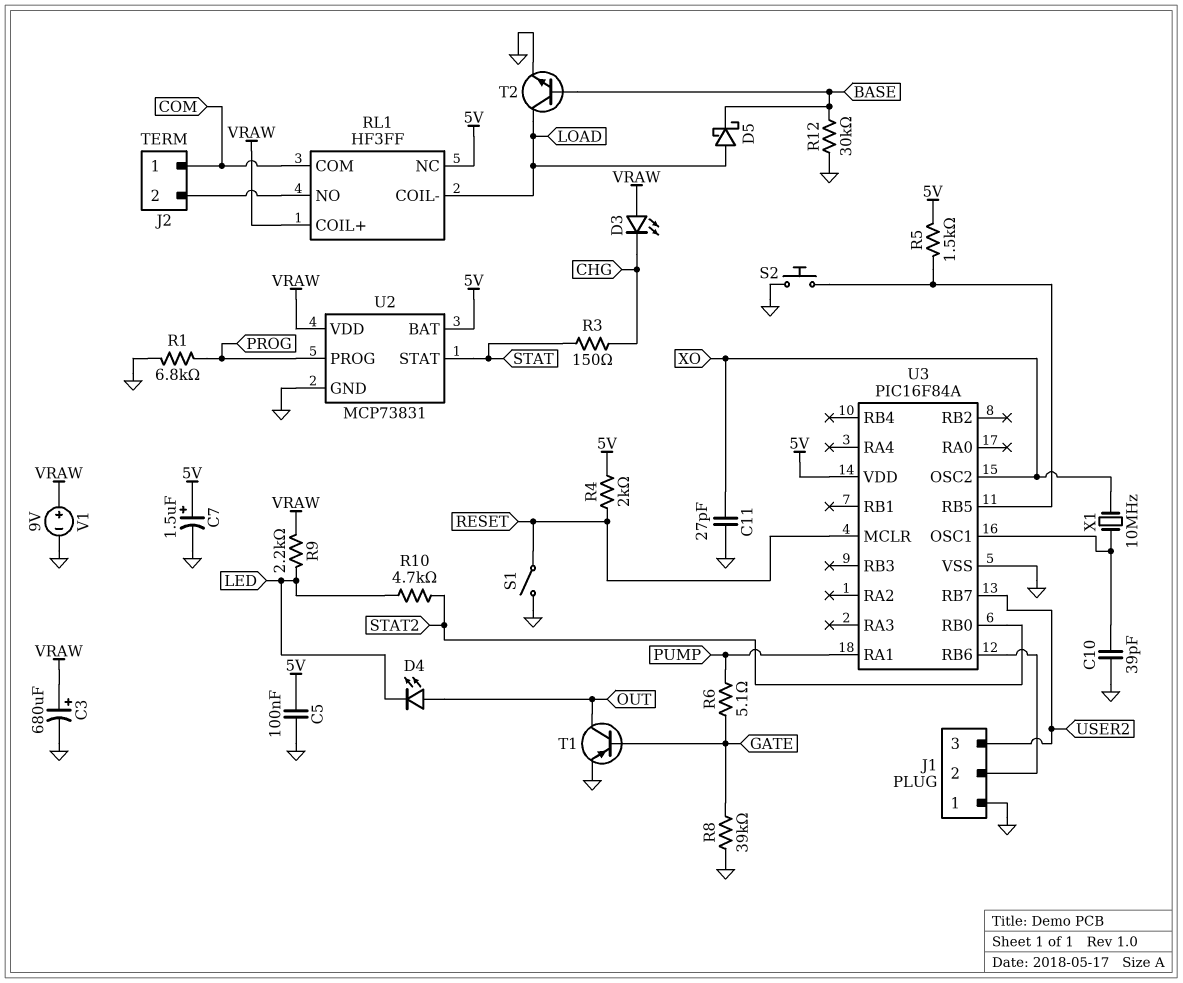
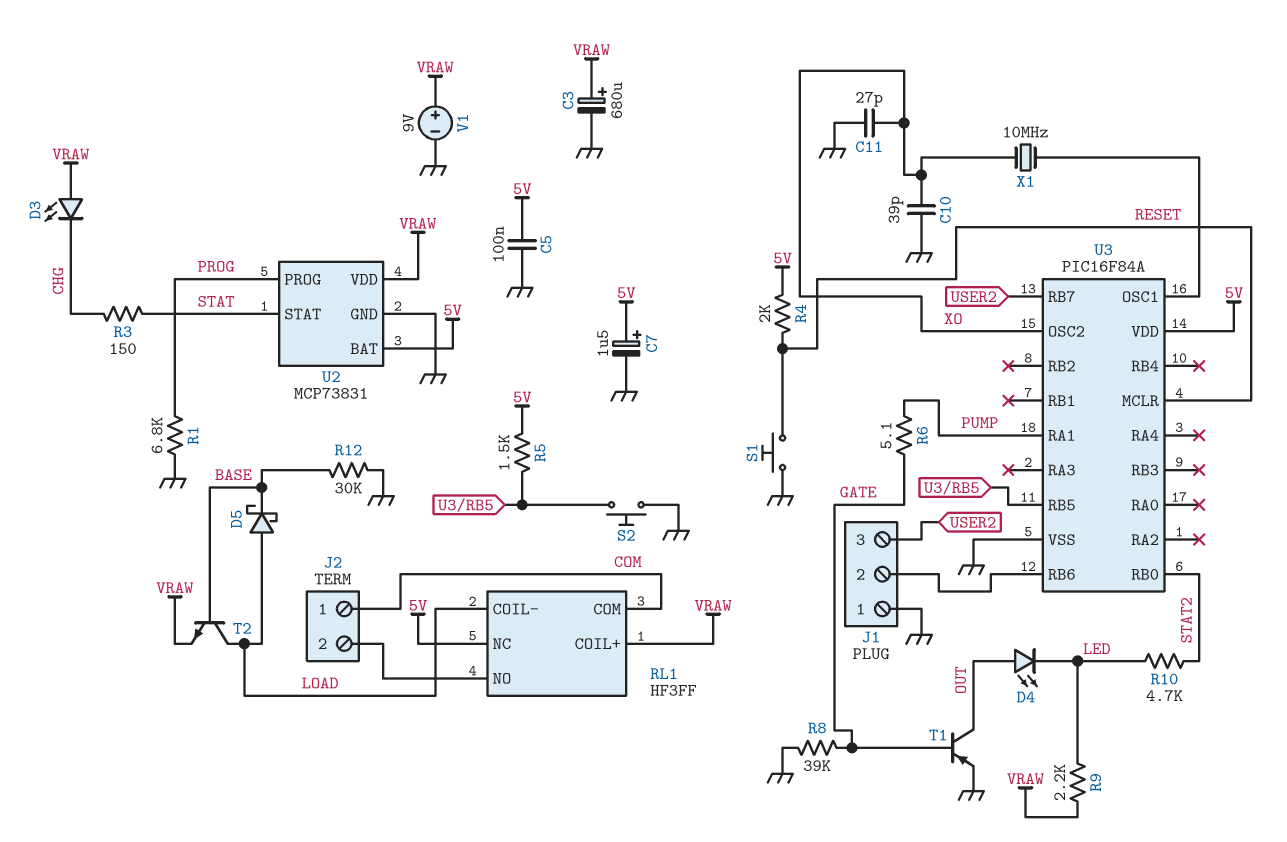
C10: 39pF (GND, U3/OSC1) -> 39pF (GND, XO)
S1: switch (GND, RESET) -> button (GND, RESET)
T2: NPN (B BASE, C LOAD, E GND) -> NPN (B BASE, C LOAD, E VRAW)

